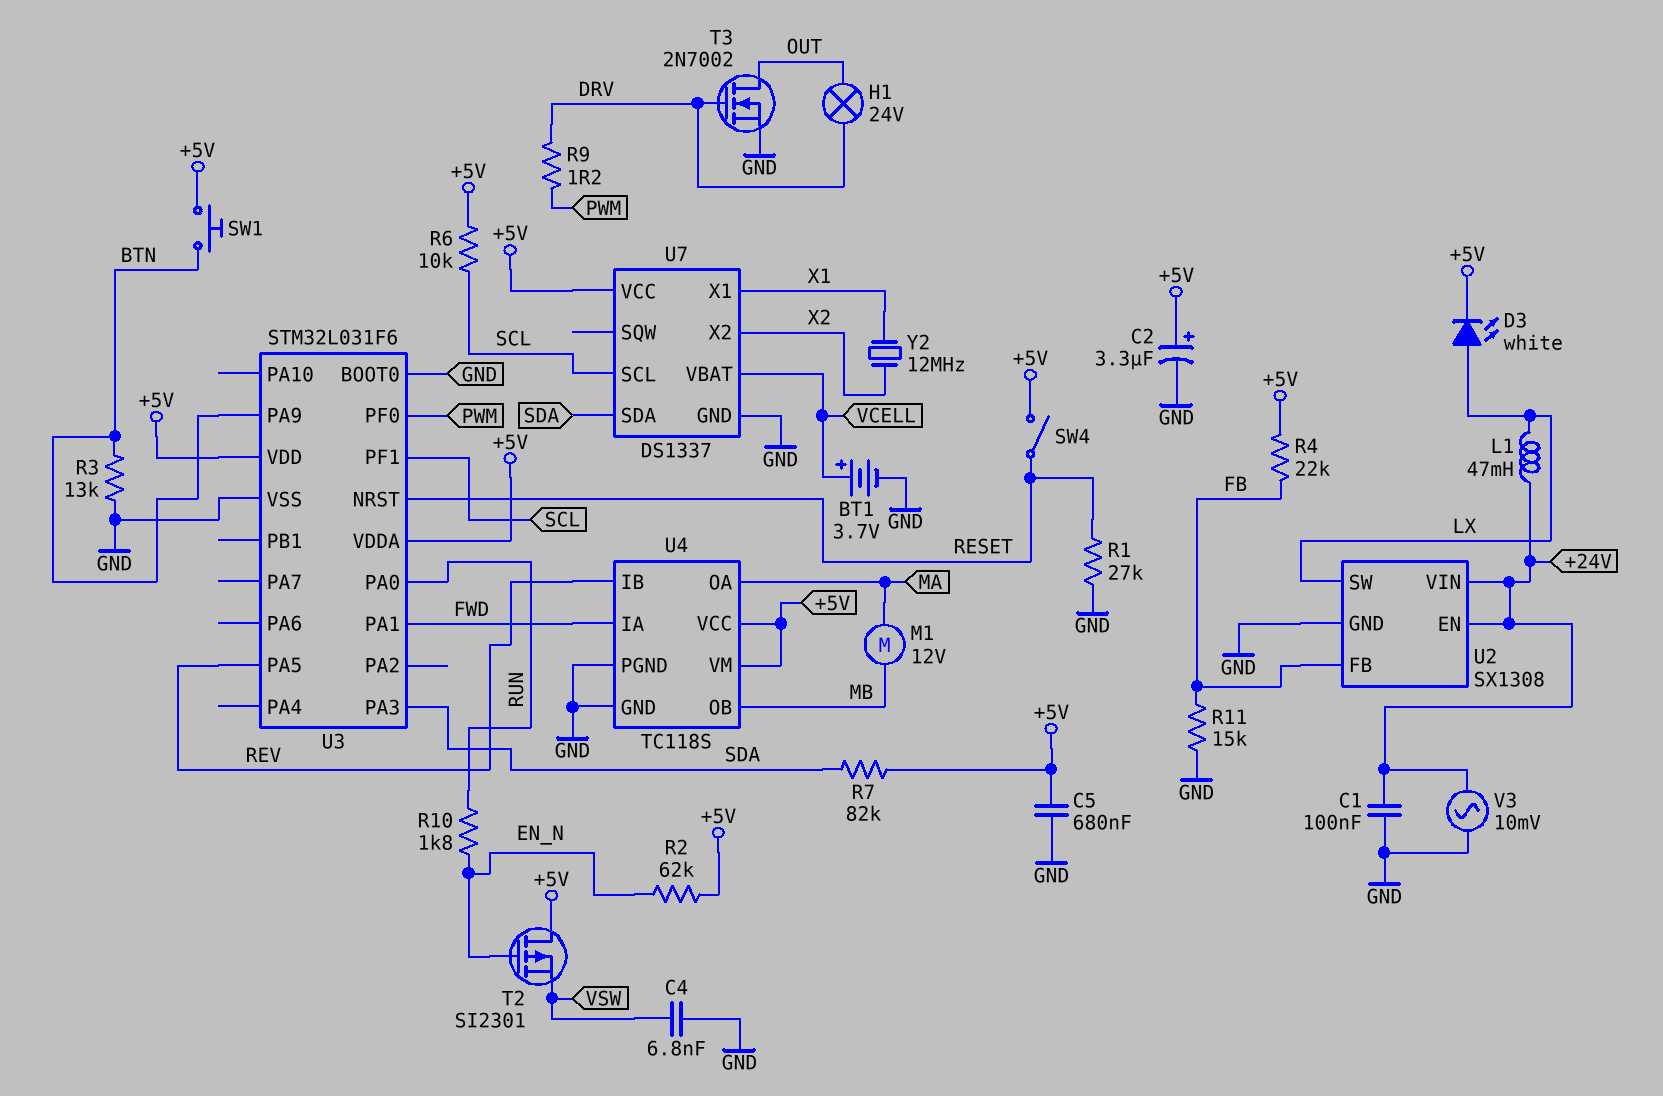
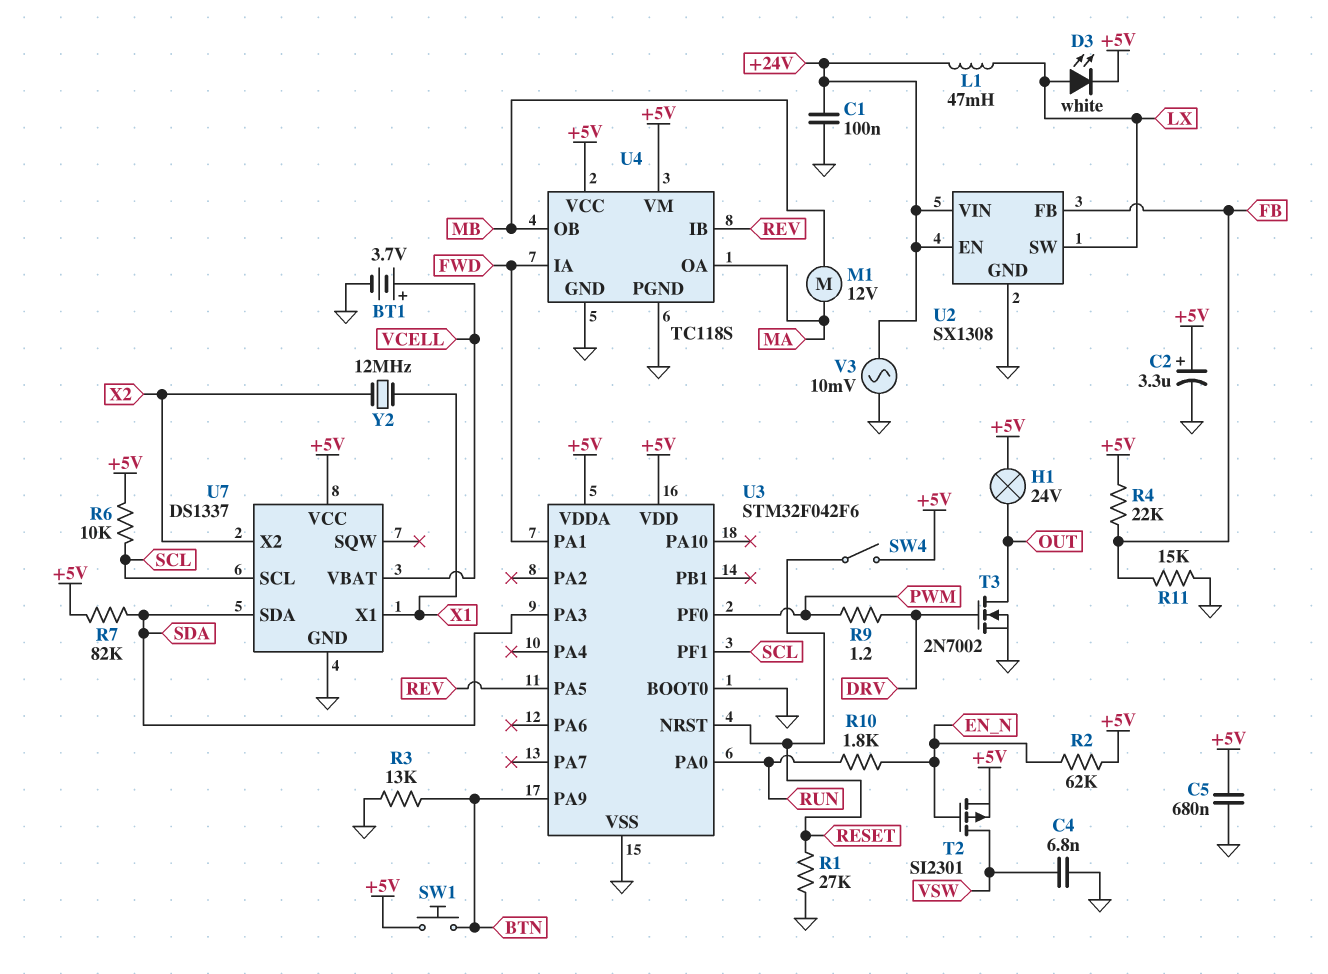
H1: lamp 24V (DRV, OUT) -> lamp 24V (+5V, OUT)
T2: PMOS SI2301 (G EN_N, D +5V, S VSW) -> PMOS SI2301 (G EN_N, D VSW, S +5V)
U3: STM32L031F6 -> STM32F042F6

